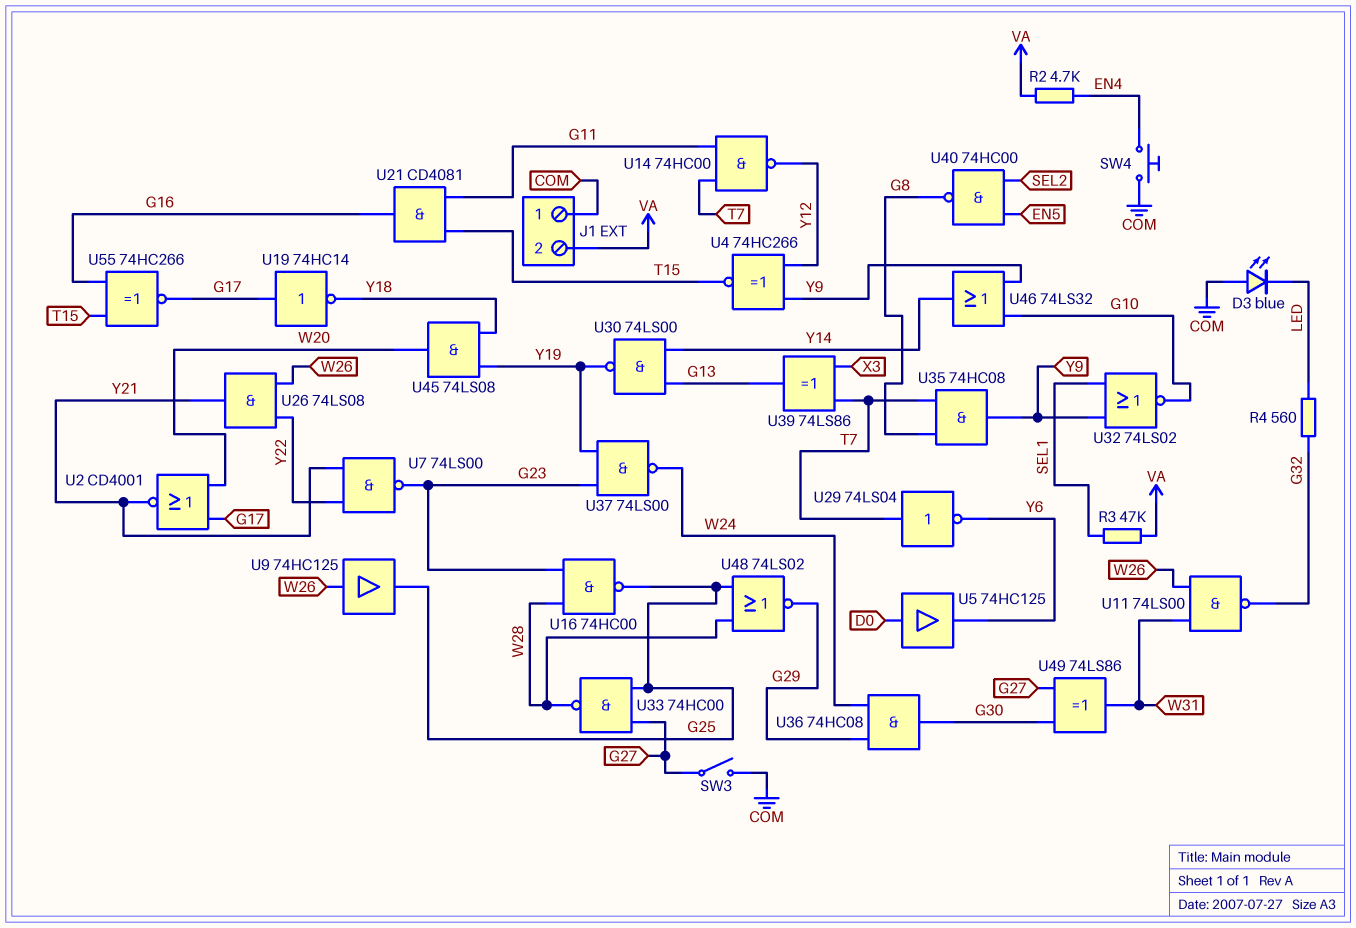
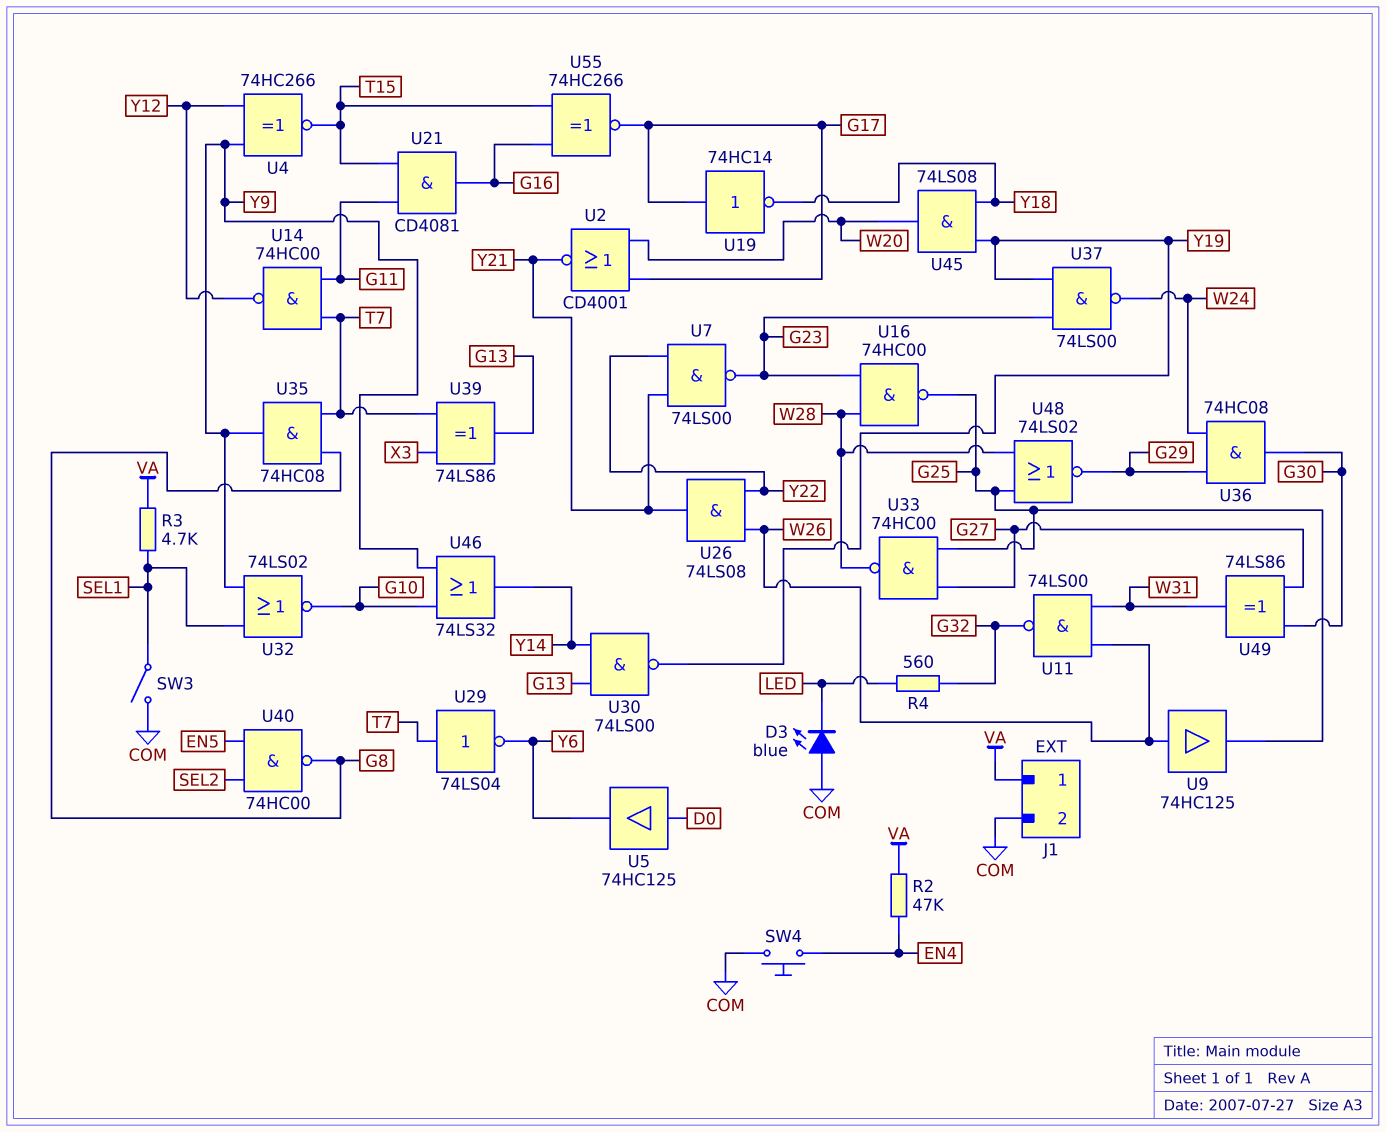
J1 pin 1: COM -> VA
J1 pin 2: VA -> COM
R2: 4.7k (EN4, VA) -> 47k (EN4, VA)
R3: 47k (SEL1, VA) -> 4.7k (SEL1, VA)
SW3: switch (COM, G27) -> switch (COM, SEL1)

